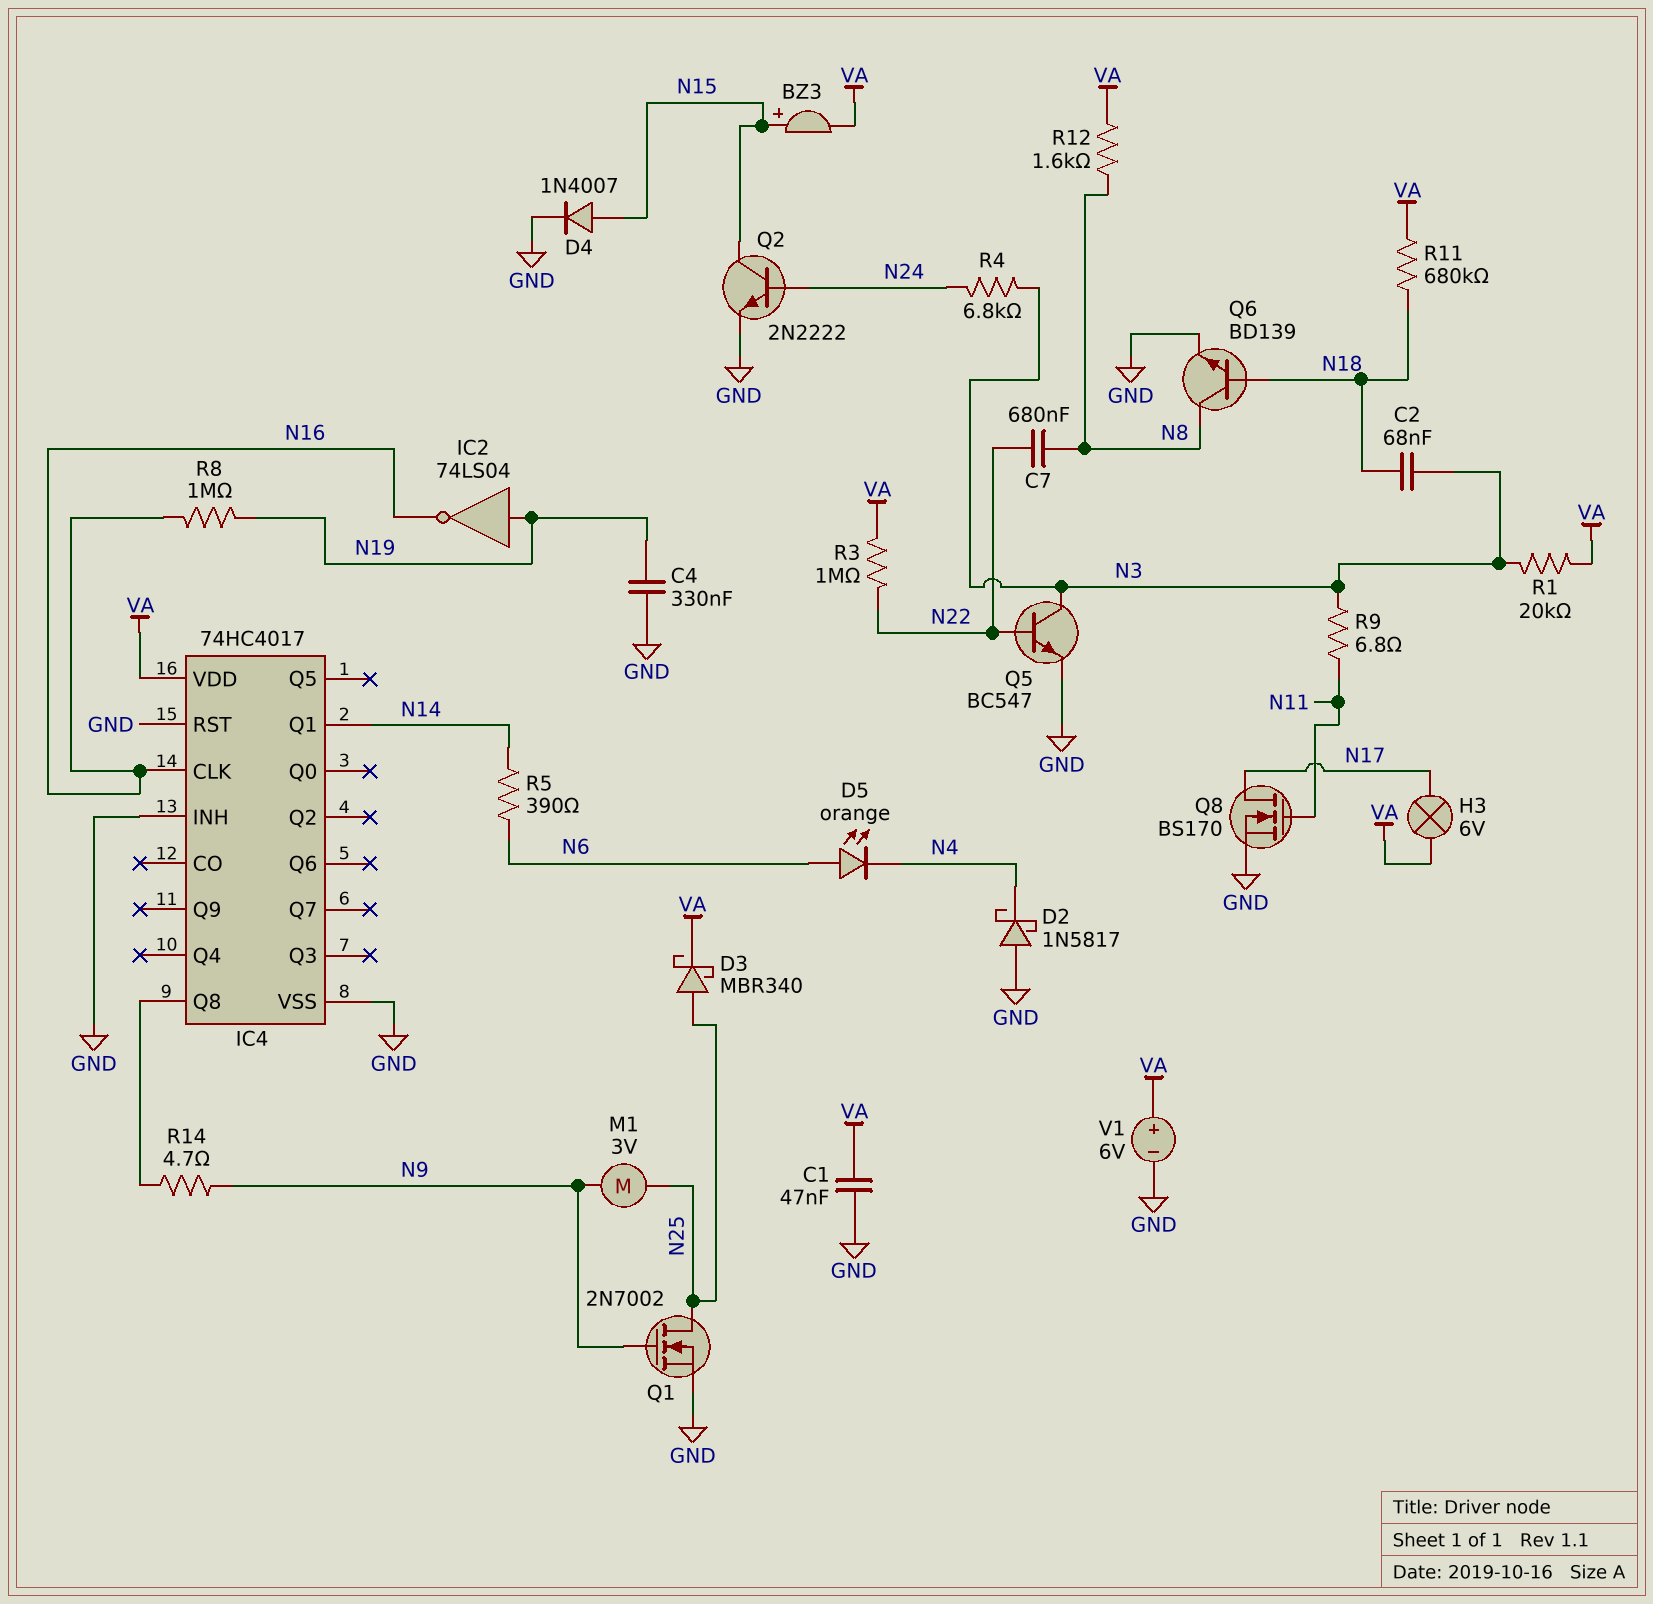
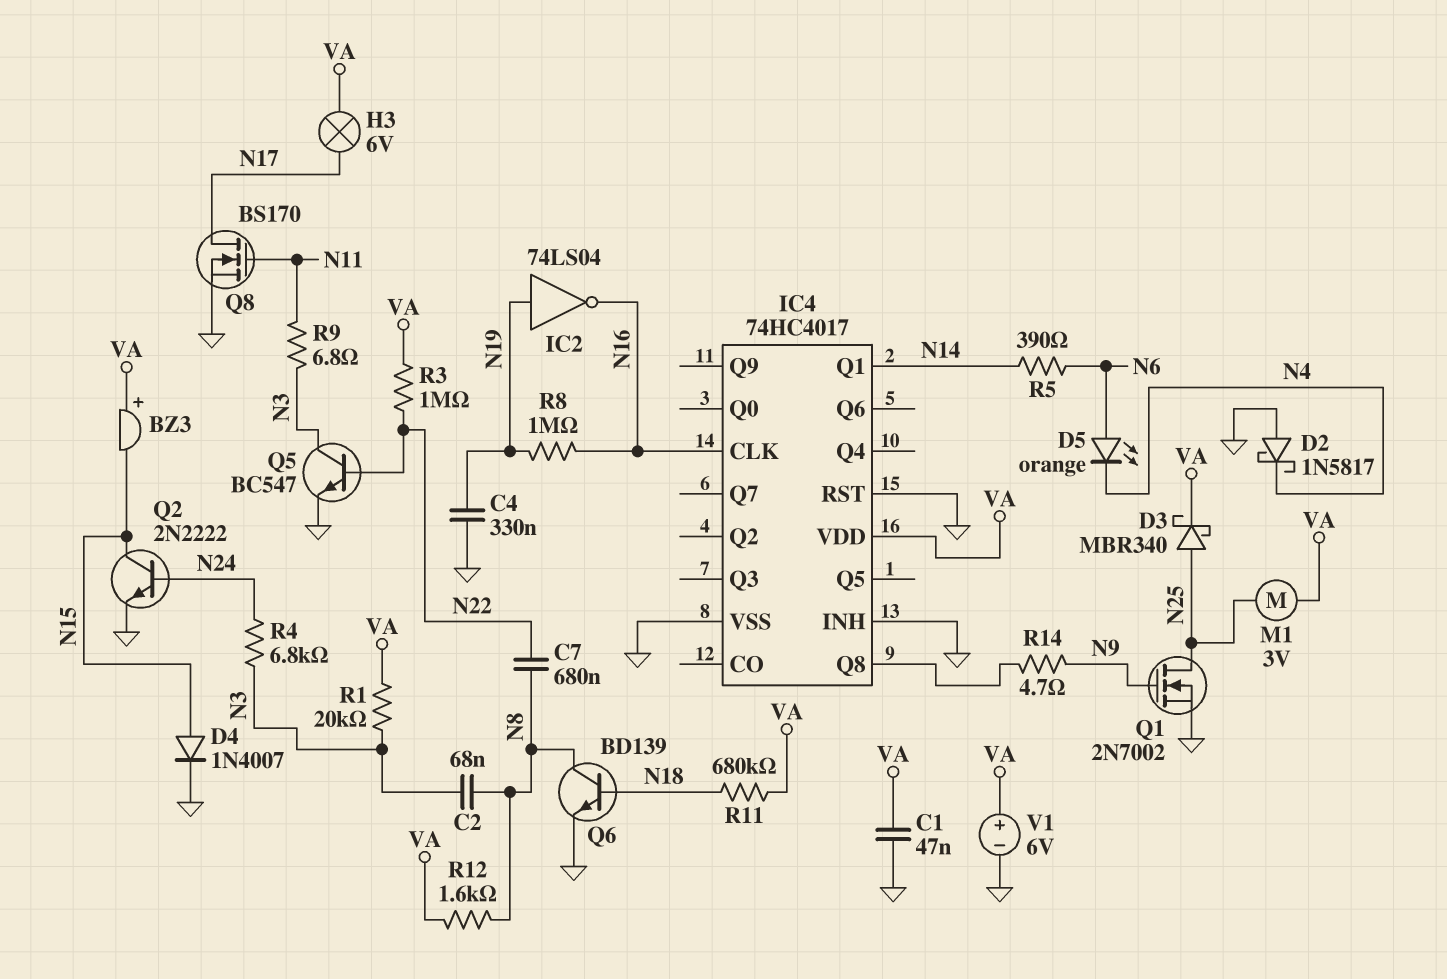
BZ3: buzzer (plus N15, minus VA) -> buzzer (plus VA, minus N15)
C2: 68nF (N3, N18) -> 68nF (N3, N8)
M1: motor 3V (N9, N25) -> motor 3V (N25, VA)

